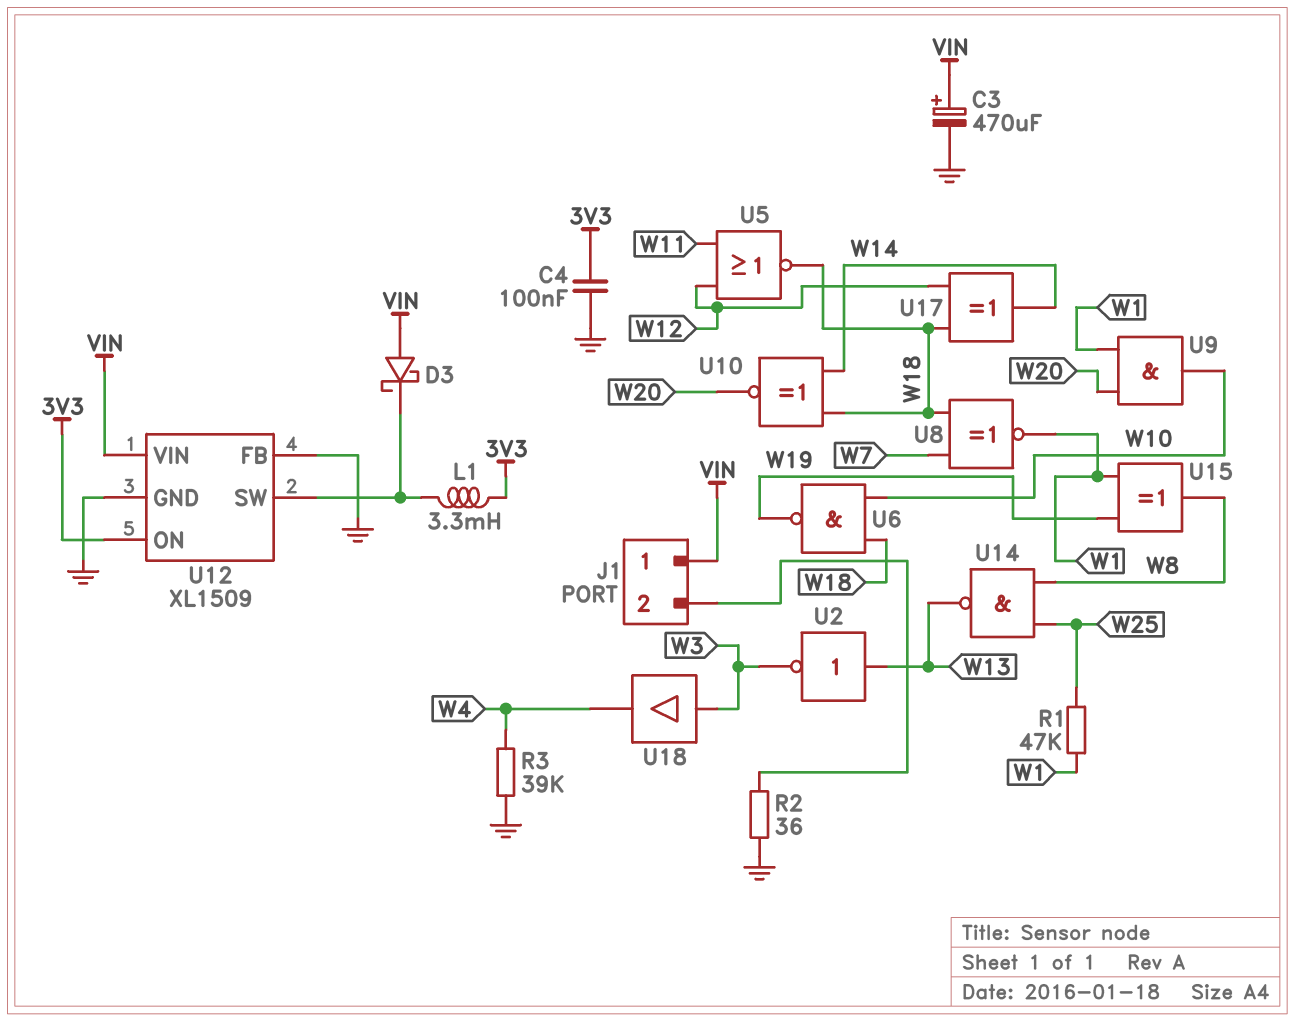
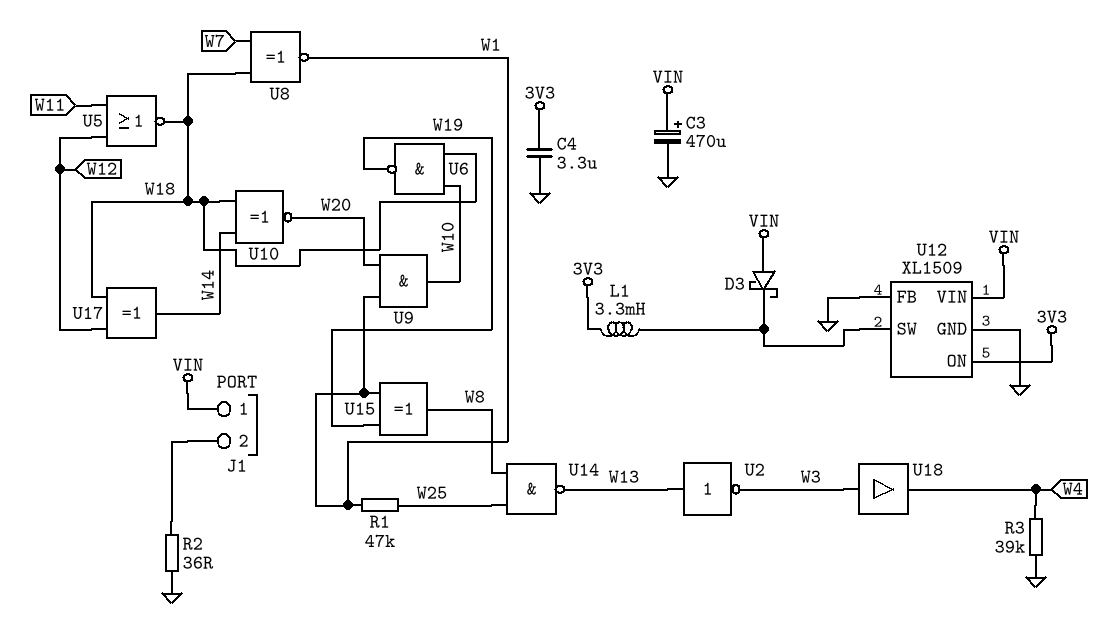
C4: 100nF (3V3, GND) -> 3.3uF (3V3, GND)

